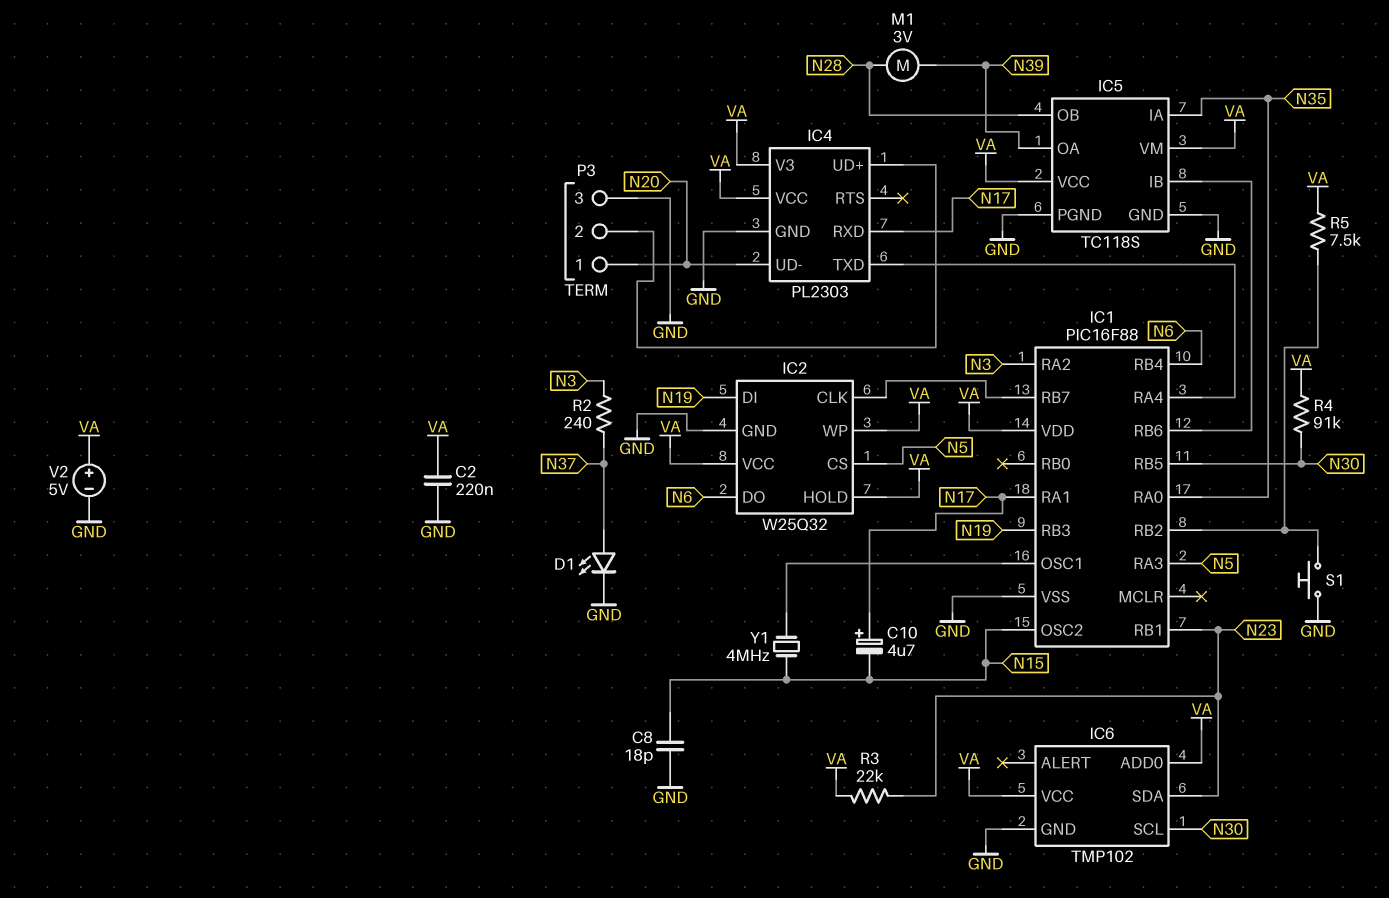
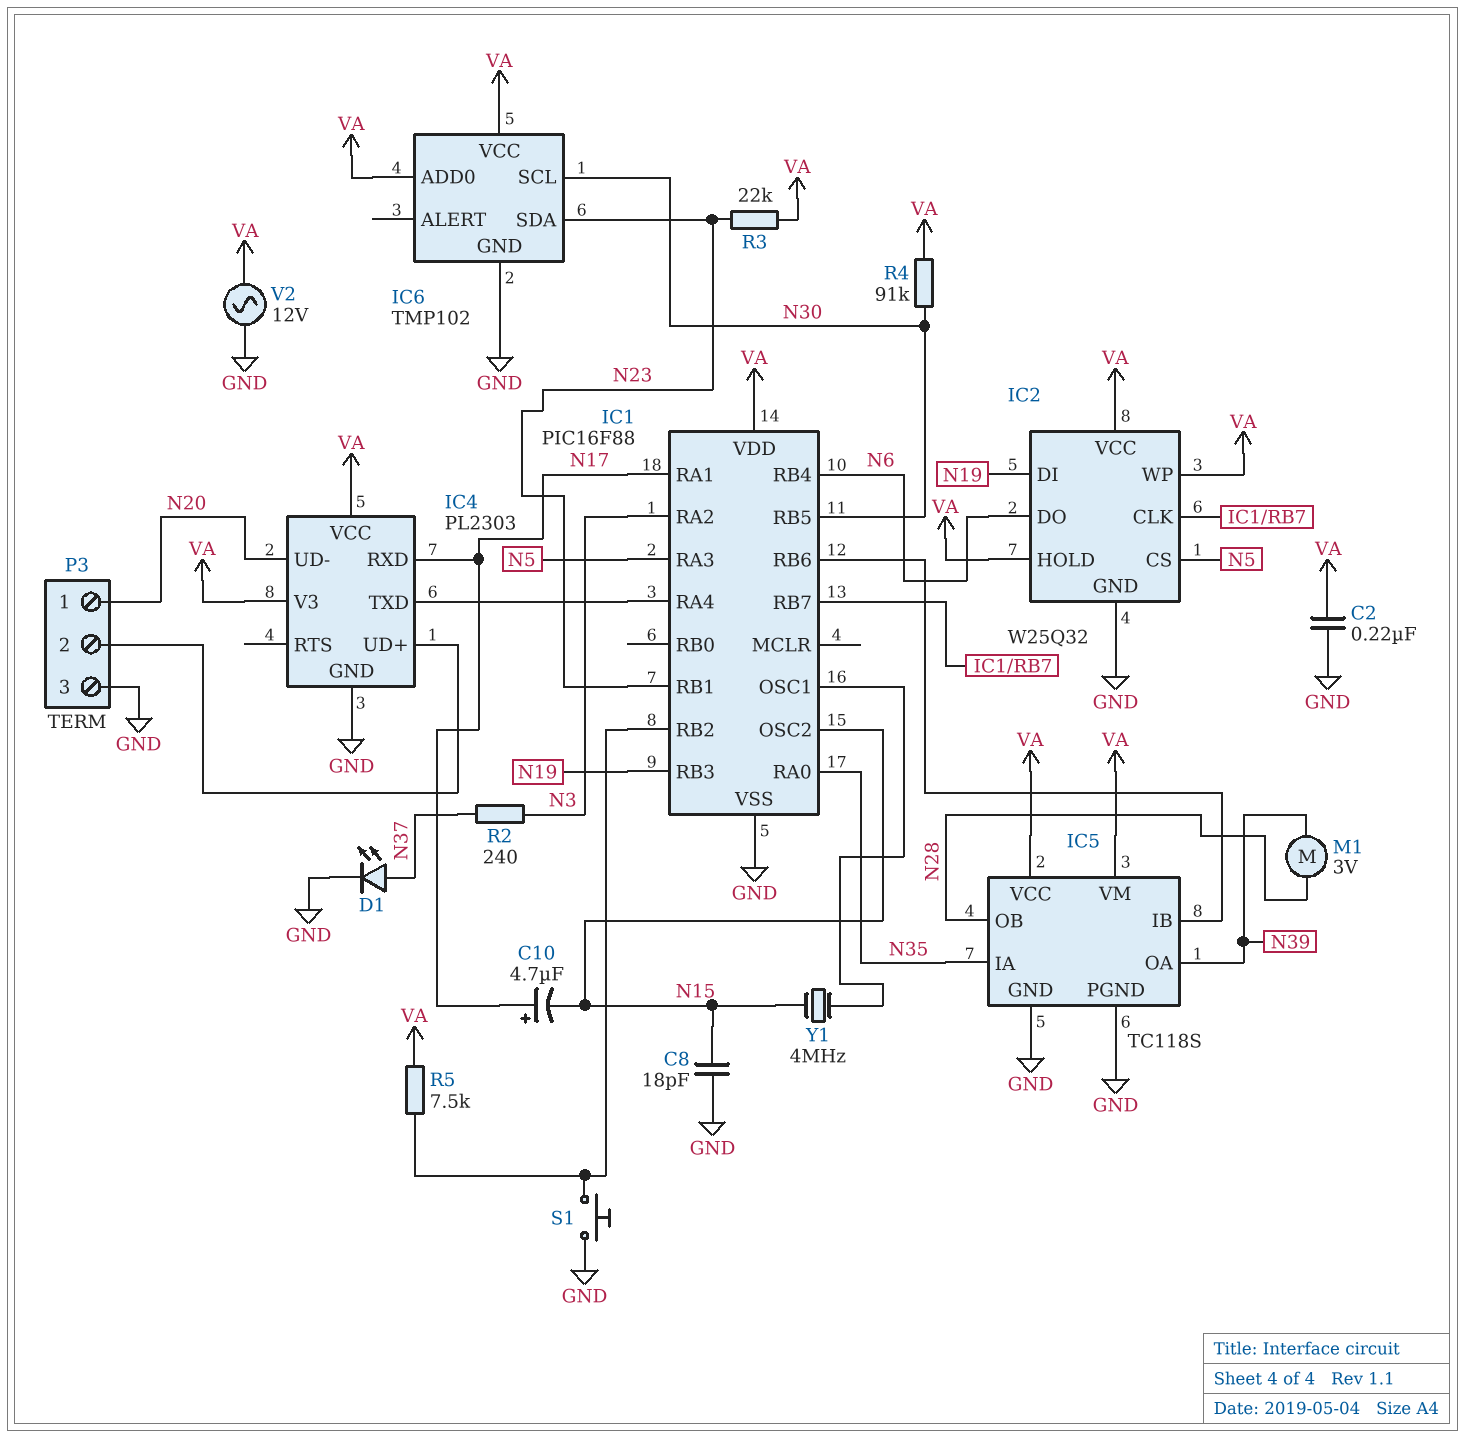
V2: 5V (plus VA, minus GND) -> AC 12V (GND, VA)

